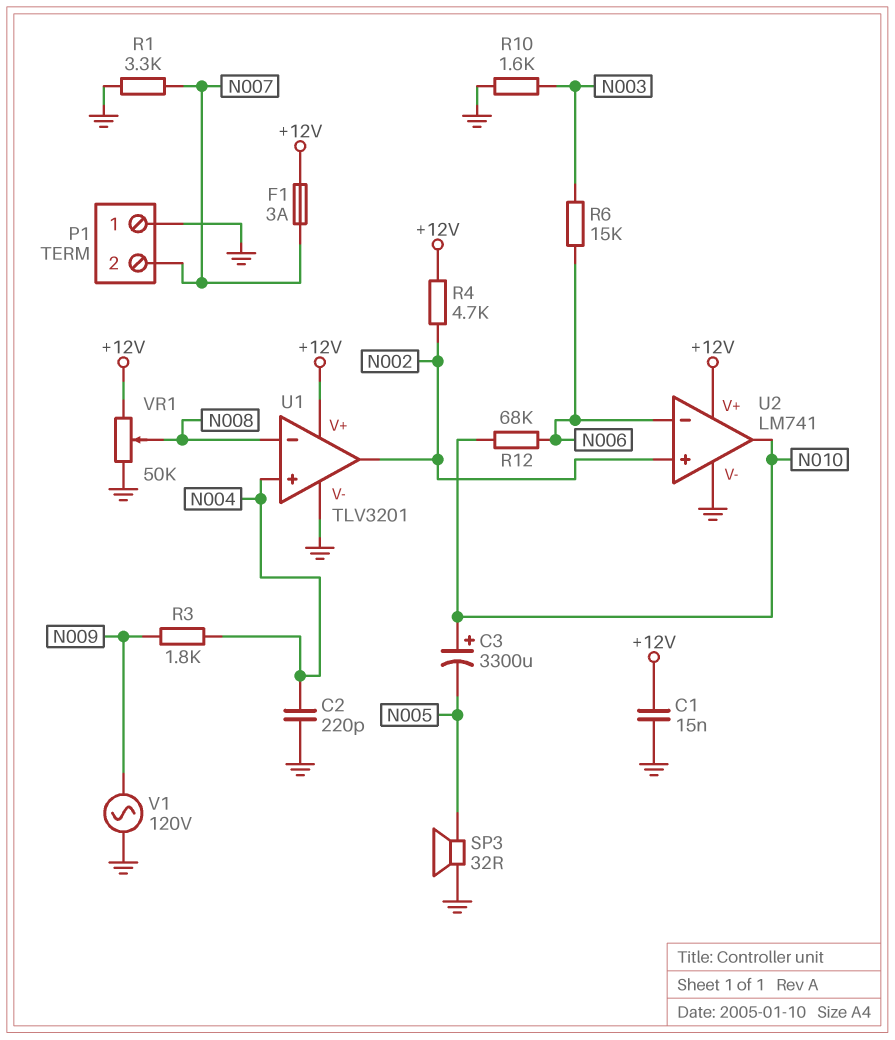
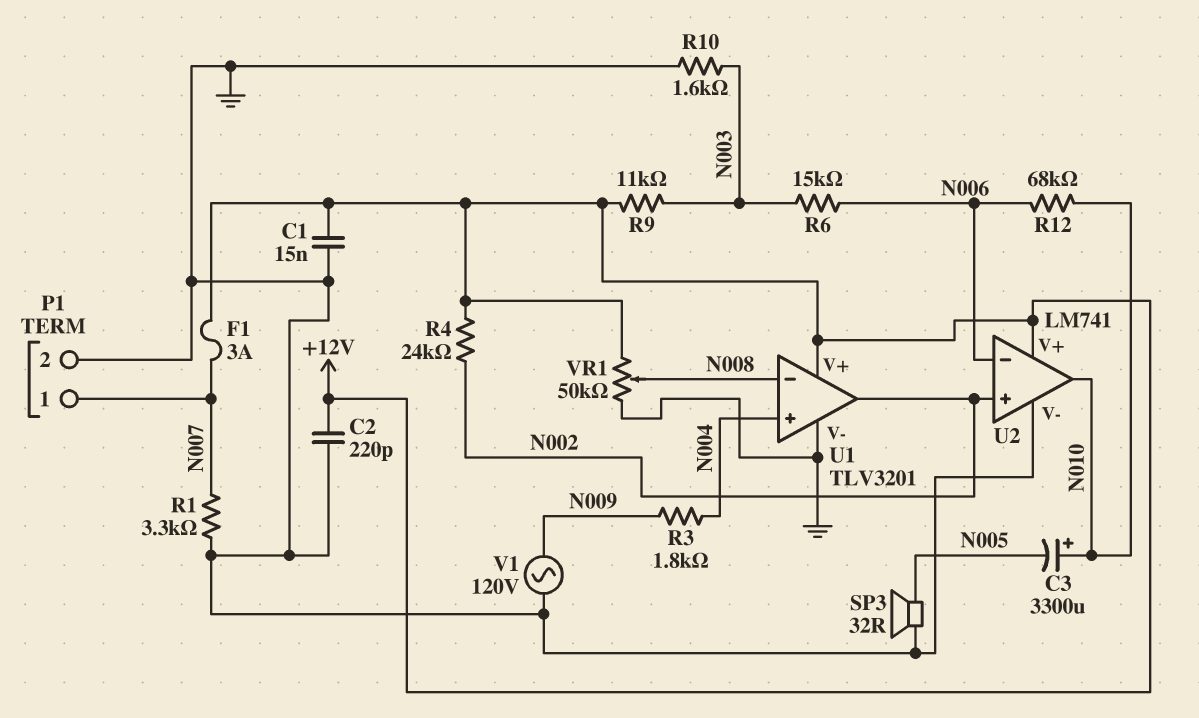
C2: 220pF (GND, N004) -> 220pF (+12V, GND)
P1 pin 1: GND -> N007
P1 pin 2: N007 -> GND
R4: 4.7k (+12V, N002) -> 24k (+12V, N002)
R9: none -> 11k (+12V, N003)

